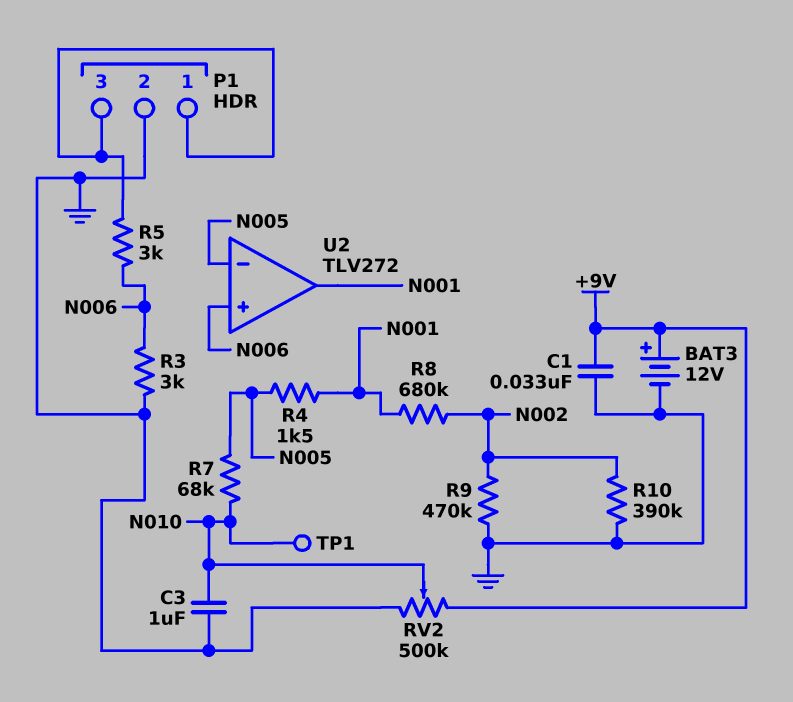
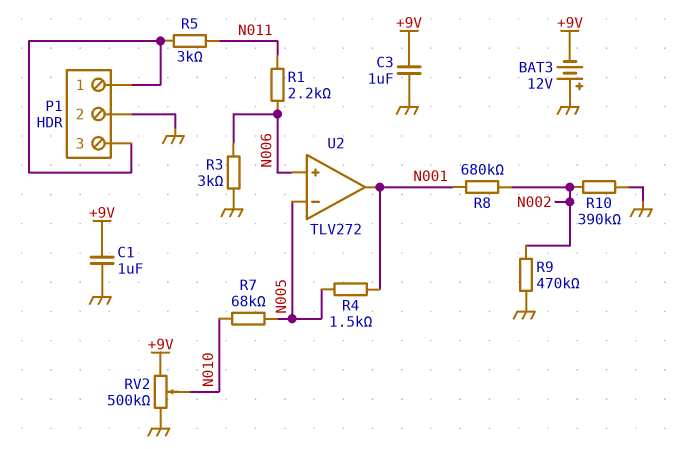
BAT3: 12V (plus +9V, minus GND) -> 12V (plus GND, minus +9V)
C1: 33nF (+9V, GND) -> 1uF (+9V, GND)
C3: 1uF (GND, N010) -> 1uF (+9V, GND)
R1: none -> 2.2k (N006, N011)
R5: 3k (N006, P1/1) -> 3k (N011, P1/1)
TP1: test point (N010) -> none

